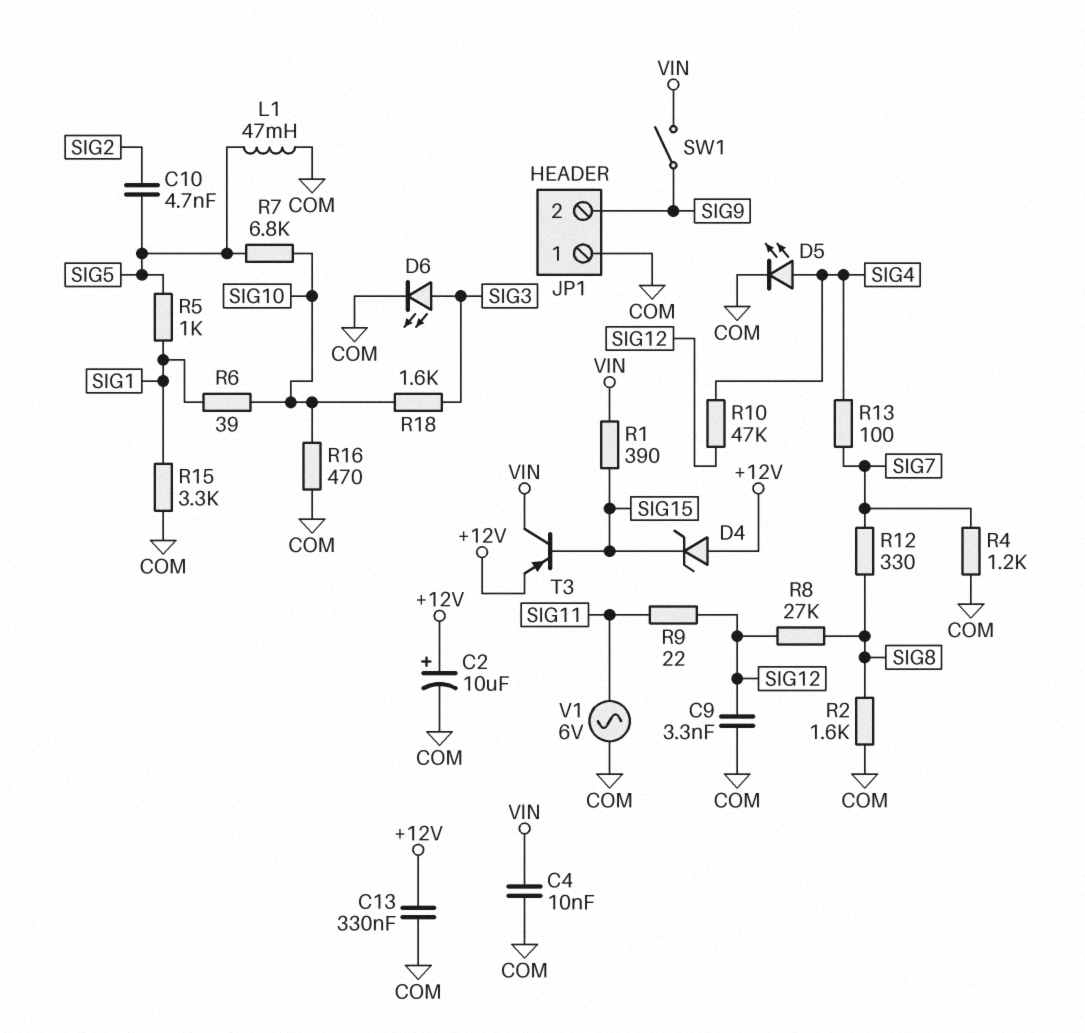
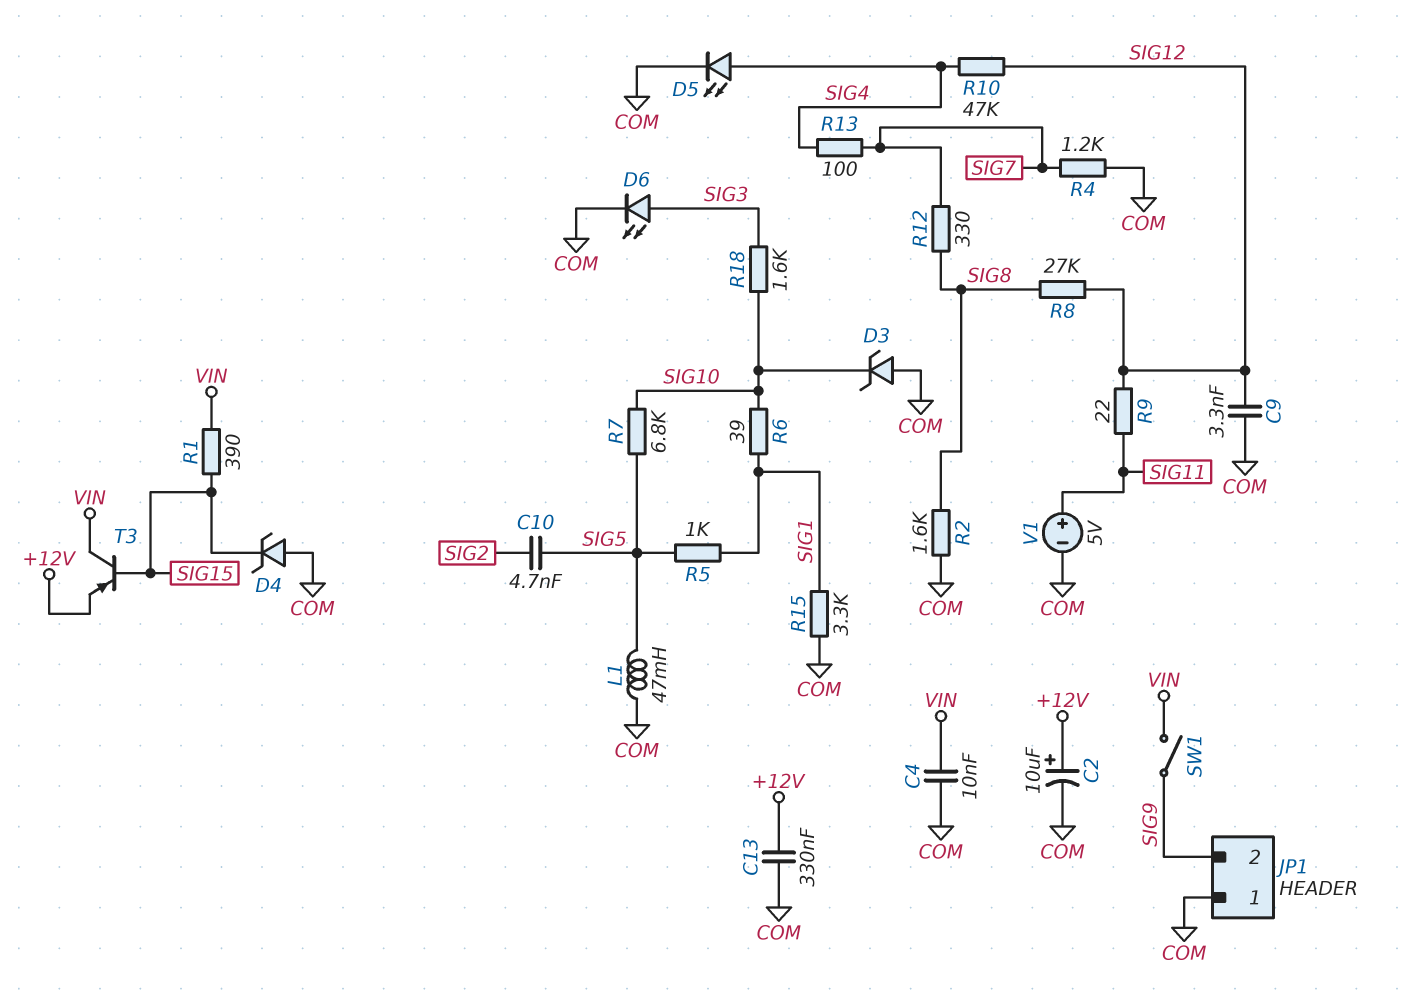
D3: none -> zener (A COM, K SIG10)
D4: zener (A +12V, K SIG15) -> zener (A COM, K SIG15)
R16: 470 (COM, SIG10) -> none
V1: AC 6V (COM, SIG11) -> 5V (plus SIG11, minus COM)

